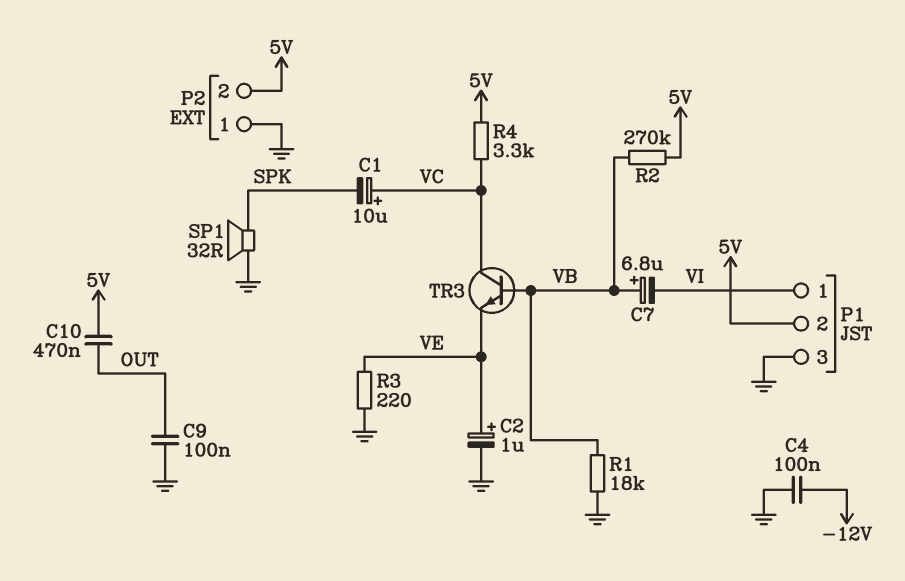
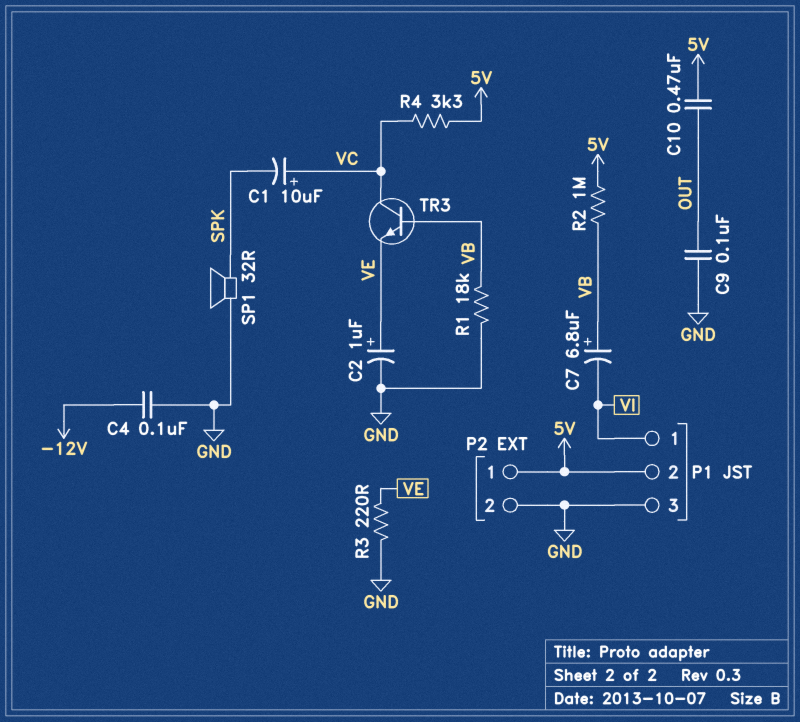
P2 pin 1: GND -> 5V
P2 pin 2: 5V -> GND
R2: 270k (5V, VB) -> 1M (5V, VB)

